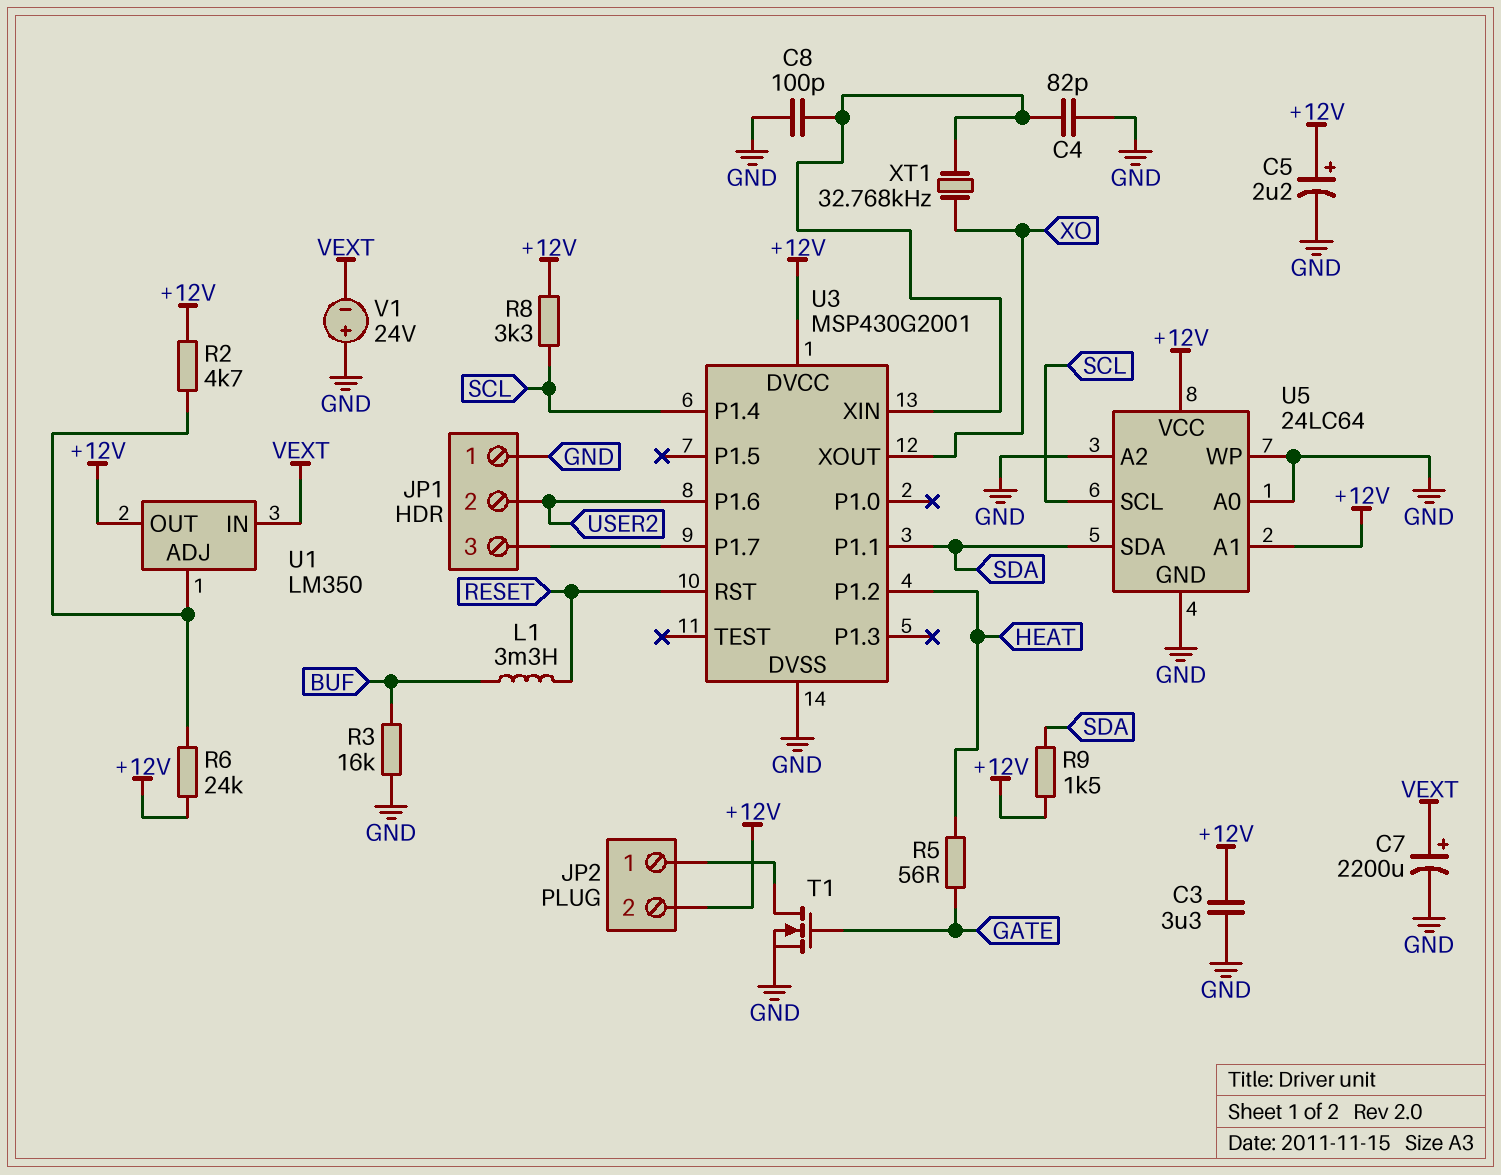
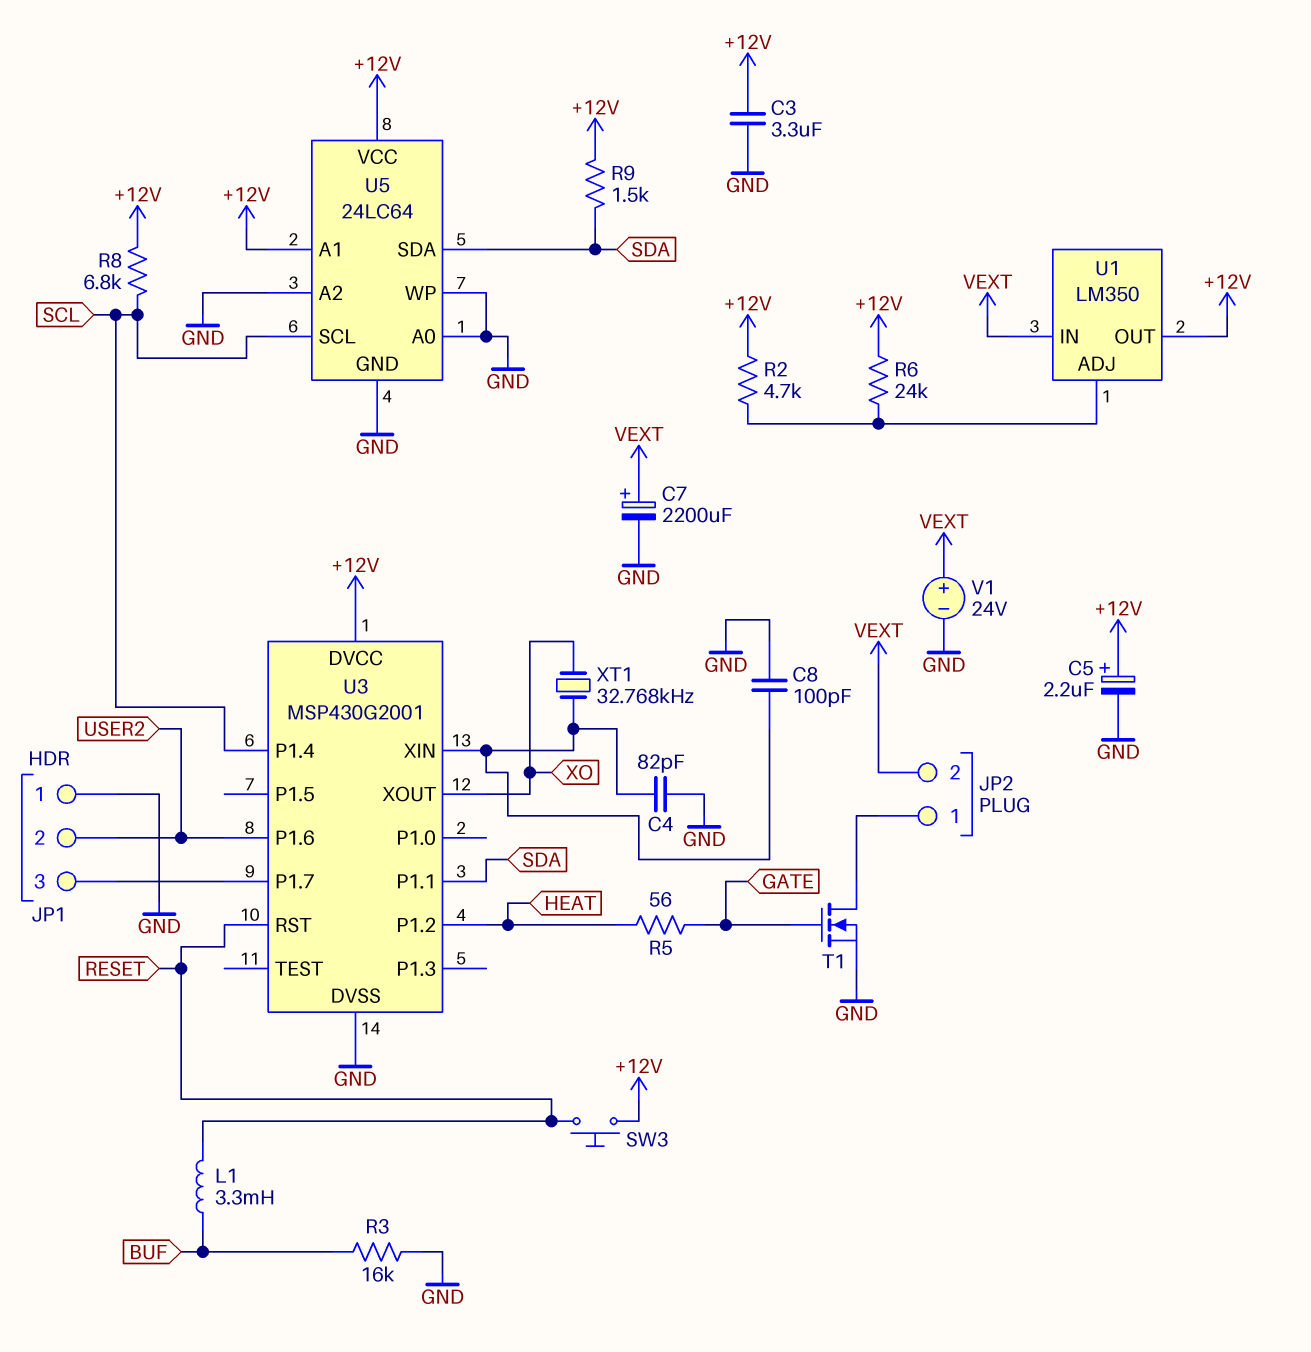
JP2 pin 2: +12V -> VEXT
R8: 3.3k (+12V, SCL) -> 6.8k (+12V, SCL)
SW3: none -> button (+12V, RESET)
V1: 24V (plus GND, minus VEXT) -> 24V (plus VEXT, minus GND)

